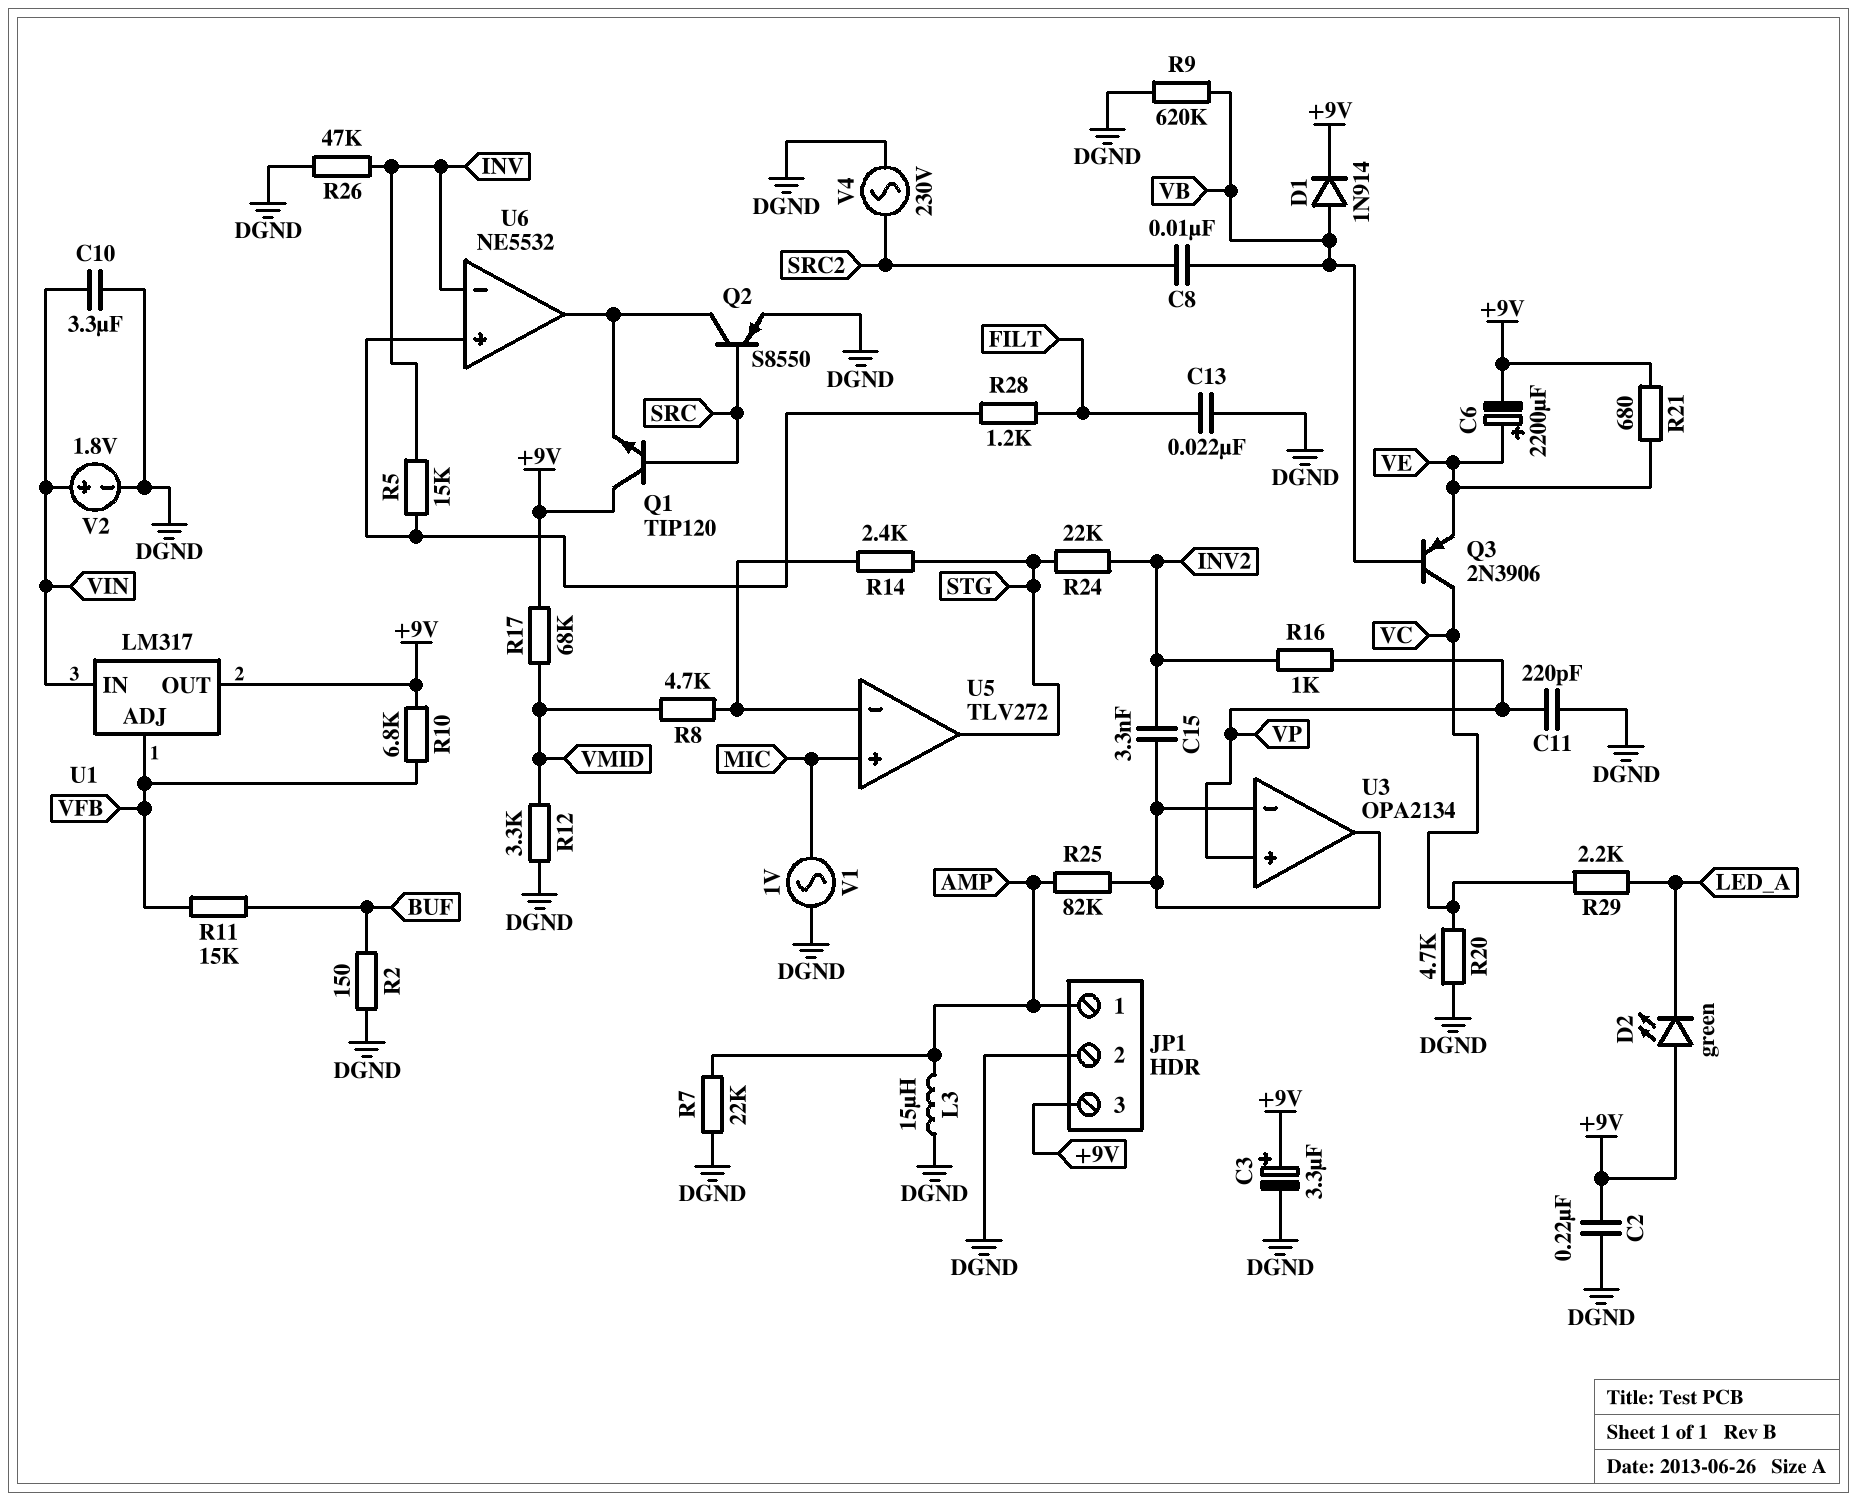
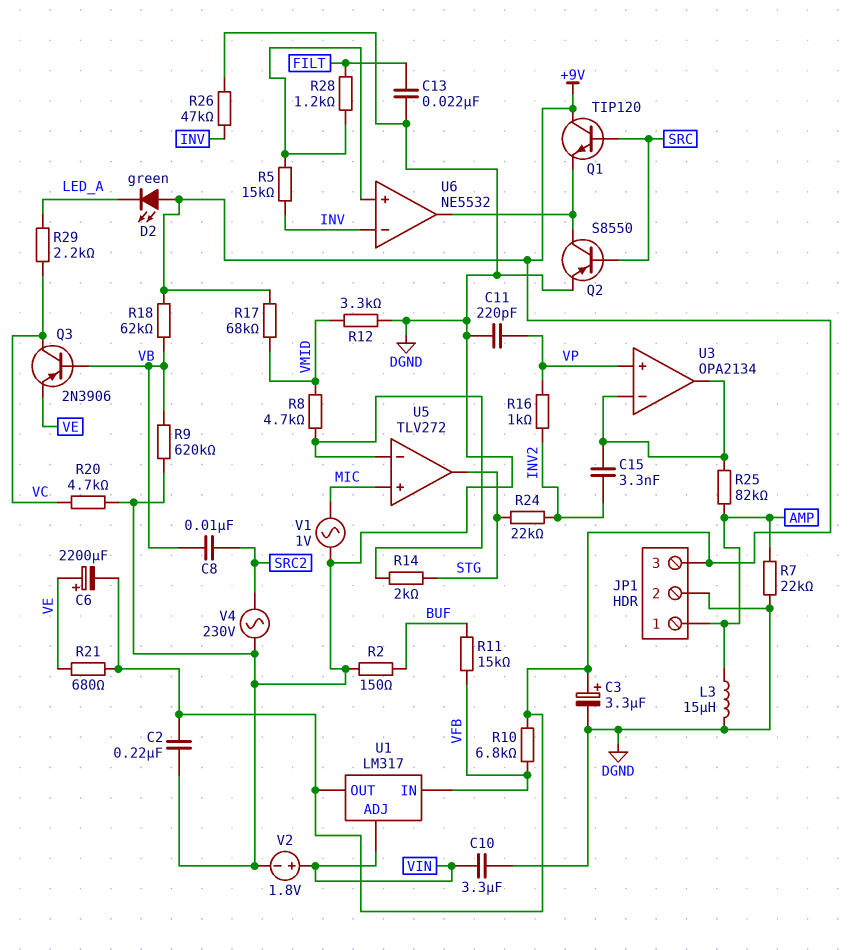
D1: diode 1N914 (A VB, K +9V) -> none
R14: 2.4k (STG, U5/in-) -> 2k (STG, U5/in-)
R18: none -> 62k (+9V, VB)
U1 pin ADJ: VFB -> VIN
U1 pin IN: VIN -> VFB

